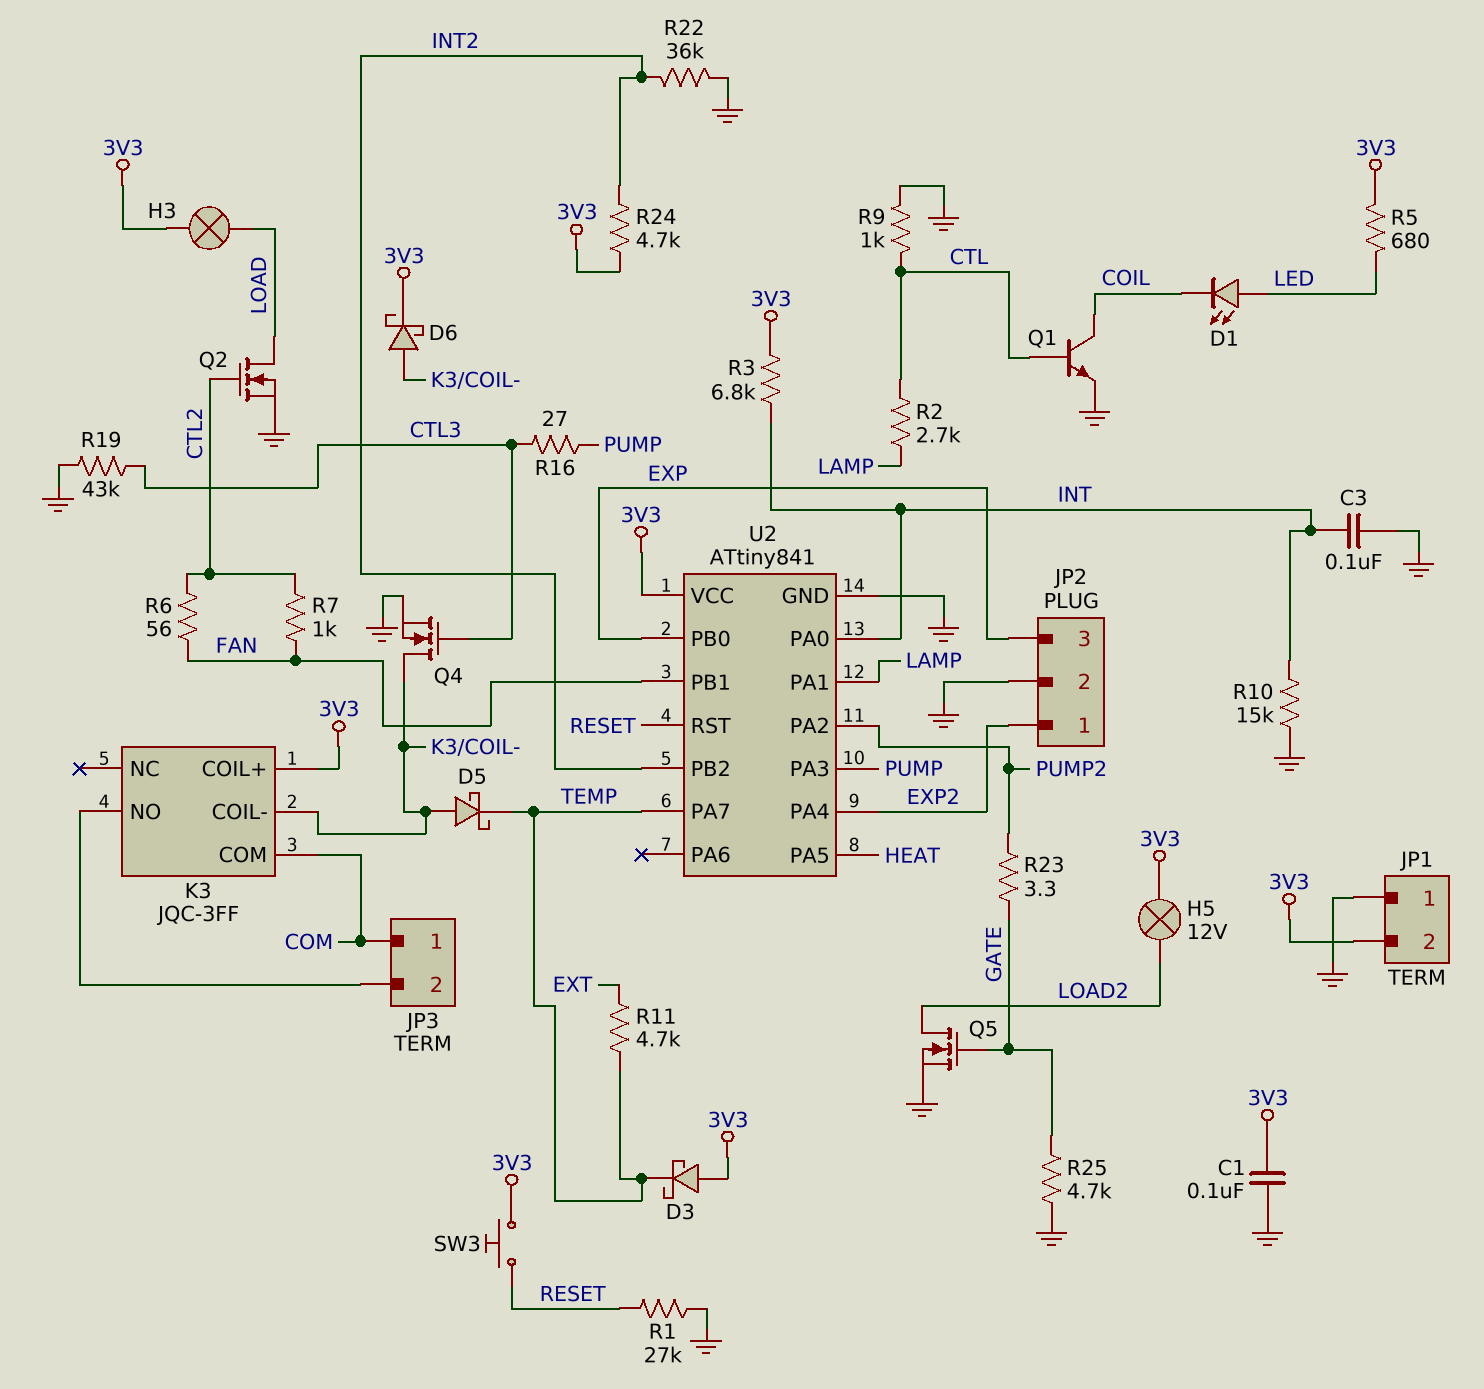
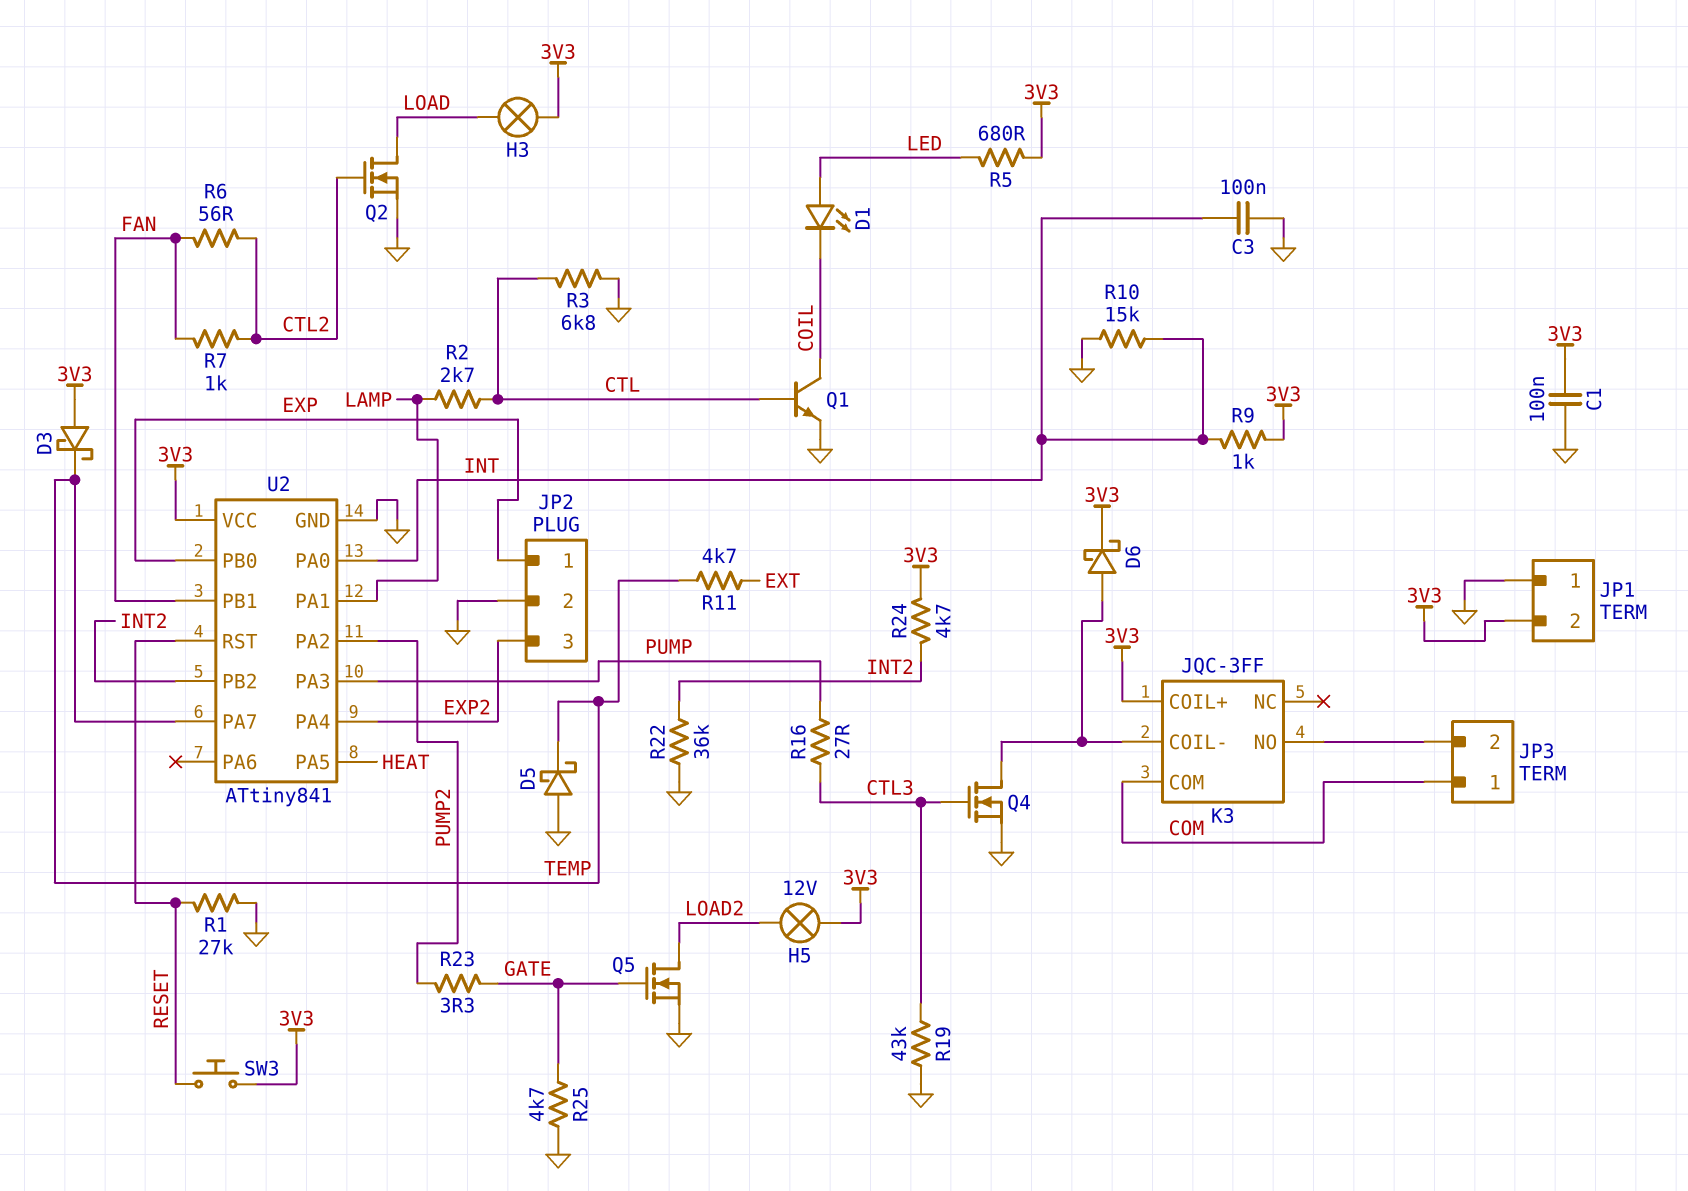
D5: schottky (A K3/COIL-, K TEMP) -> schottky (A GND, K TEMP)
JP2 pin 1: EXP2 -> EXP
JP2 pin 3: EXP -> EXP2
R3: 6.8k (3V3, INT) -> 6.8k (CTL, GND)
R9: 1k (CTL, GND) -> 1k (3V3, INT)

